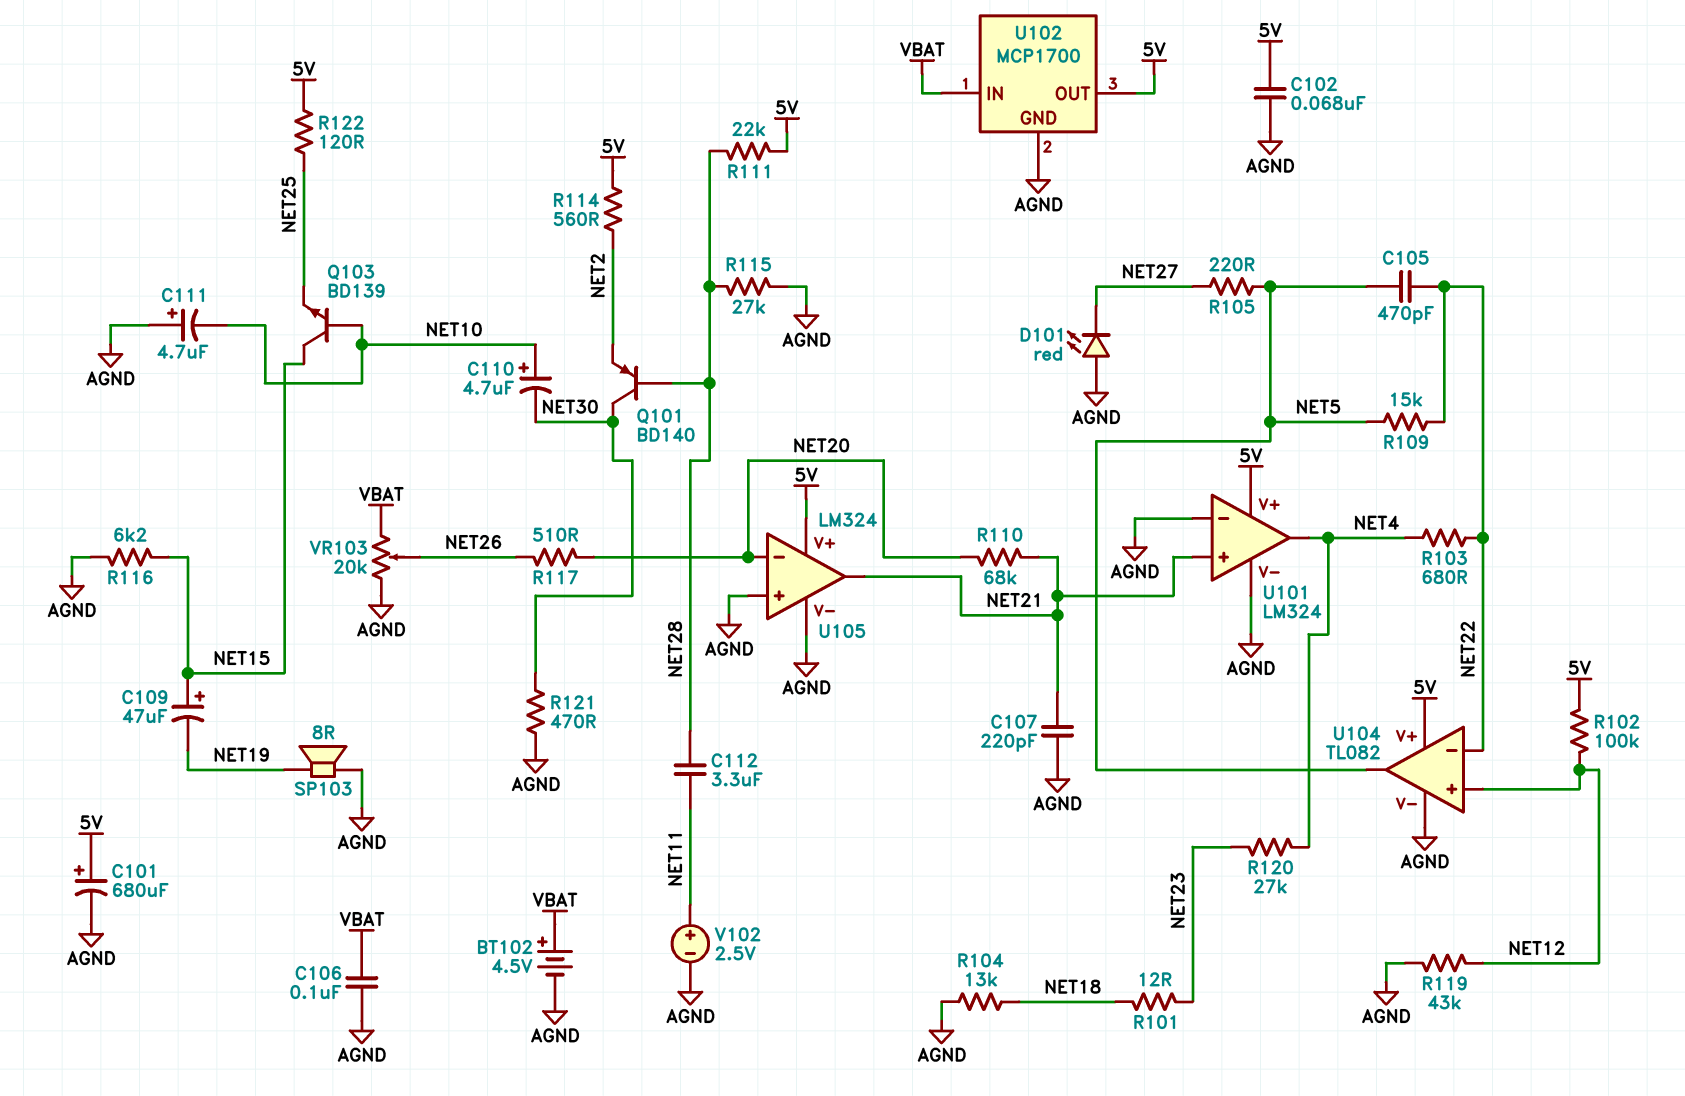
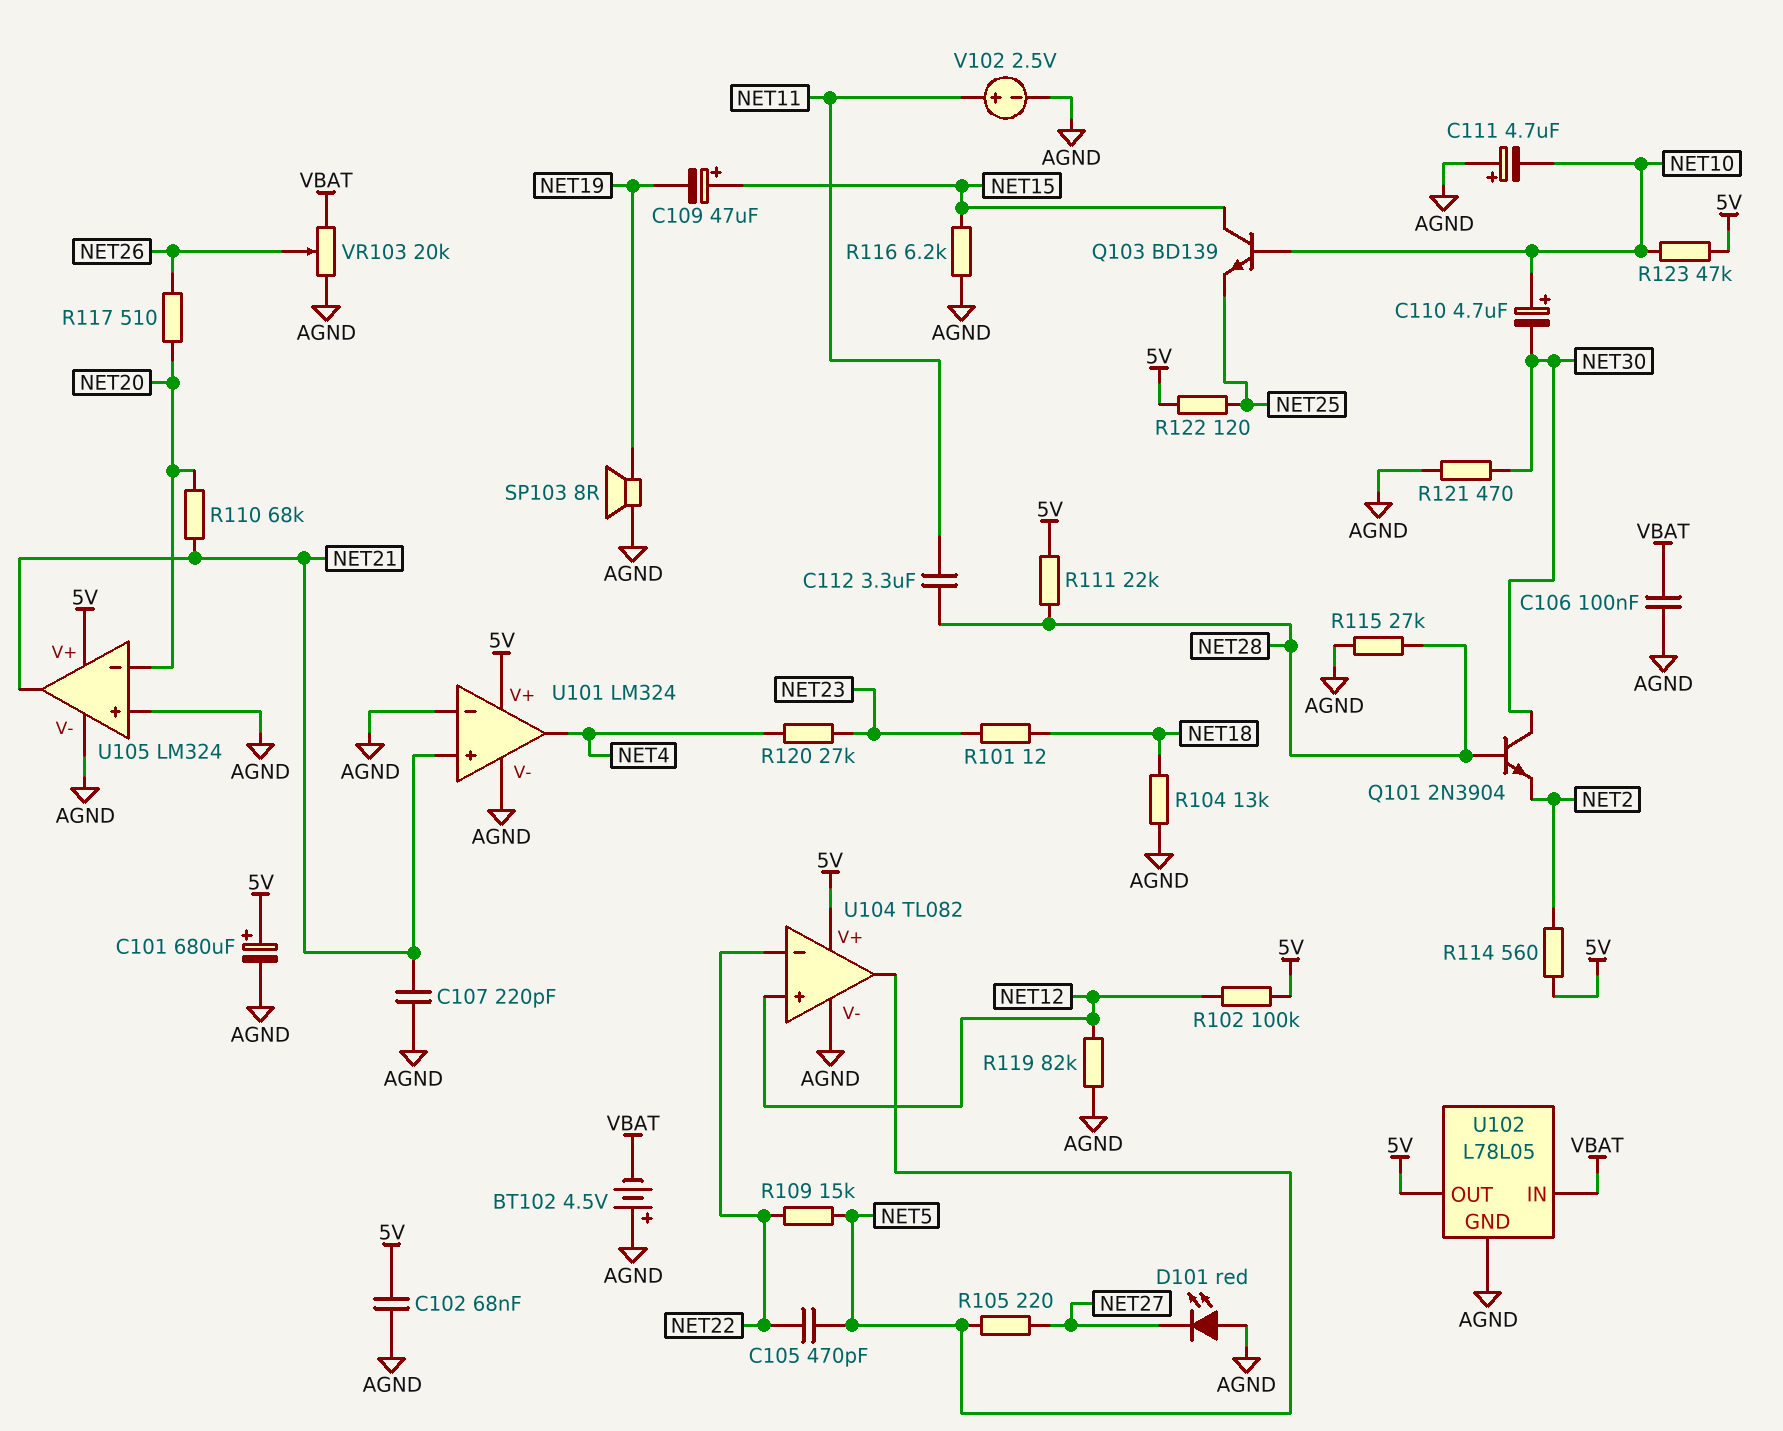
BT102: 4.5V (plus VBAT, minus AGND) -> 4.5V (plus AGND, minus VBAT)
Q101: PNP BD140 (B NET28, C NET30, E NET2) -> NPN 2N3904 (B NET28, C NET30, E NET2)
R103: 680 (NET4, NET22) -> none
R119: 43k (AGND, NET12) -> 82k (AGND, NET12)
R123: none -> 47k (5V, NET10)
U102: MCP1700 -> L78L05

